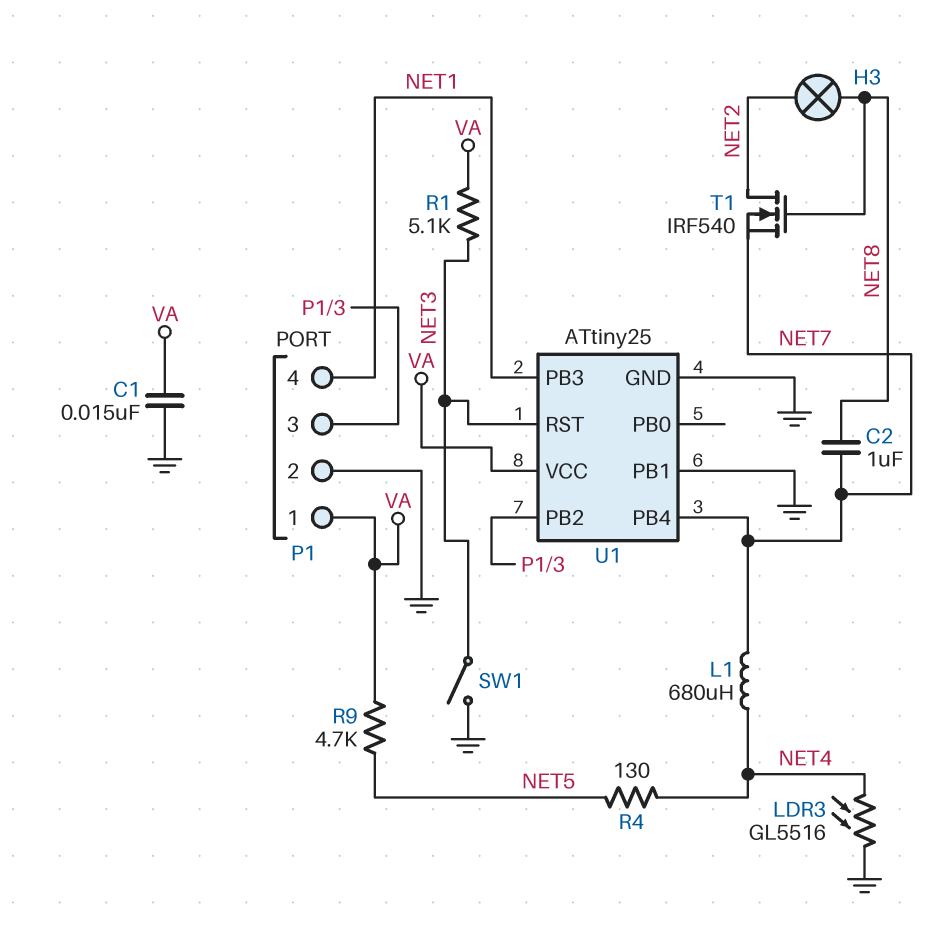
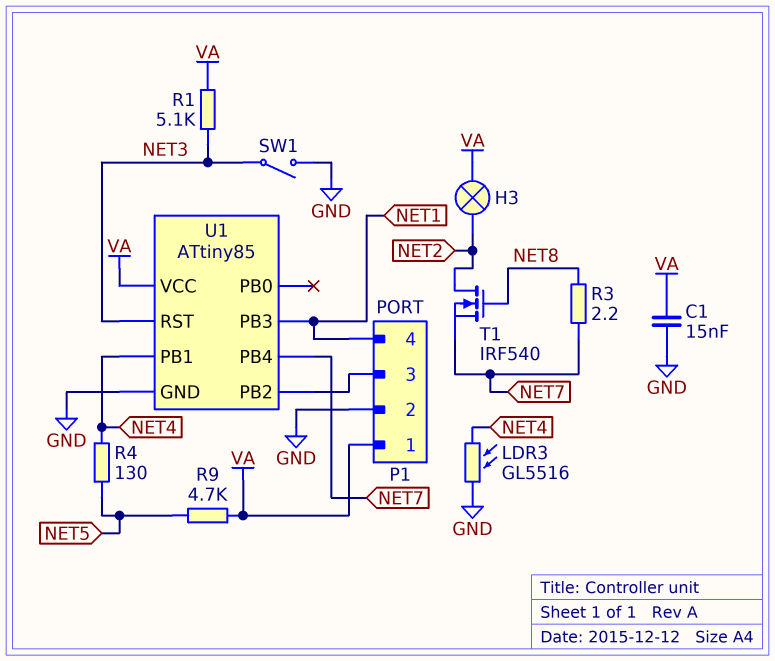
C2: 1uF (NET7, NET8) -> none
H3: lamp (NET2, NET8) -> lamp (NET2, VA)
L1: 680uH (NET4, NET7) -> none
R3: none -> 2.2 (NET7, NET8)
U1: ATtiny25 -> ATtiny85
U1 pin PB1: GND -> NET4

